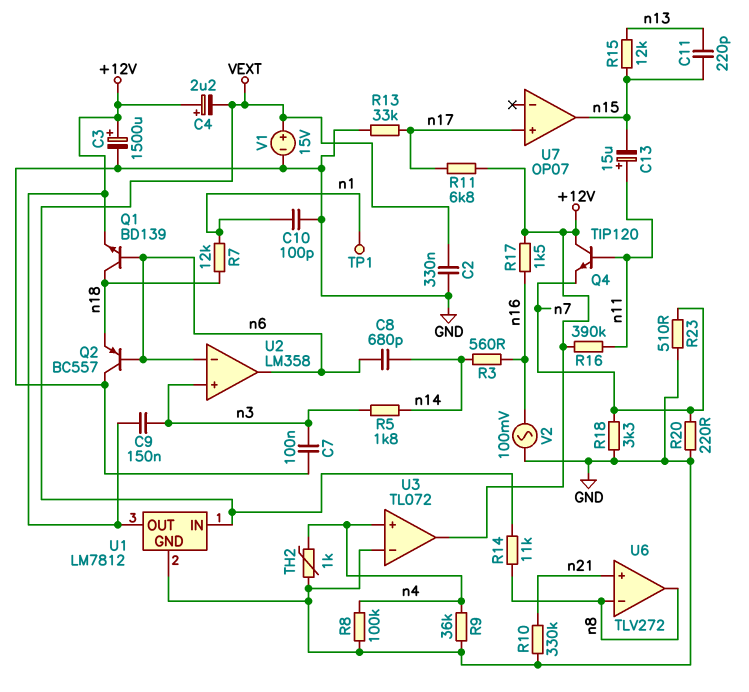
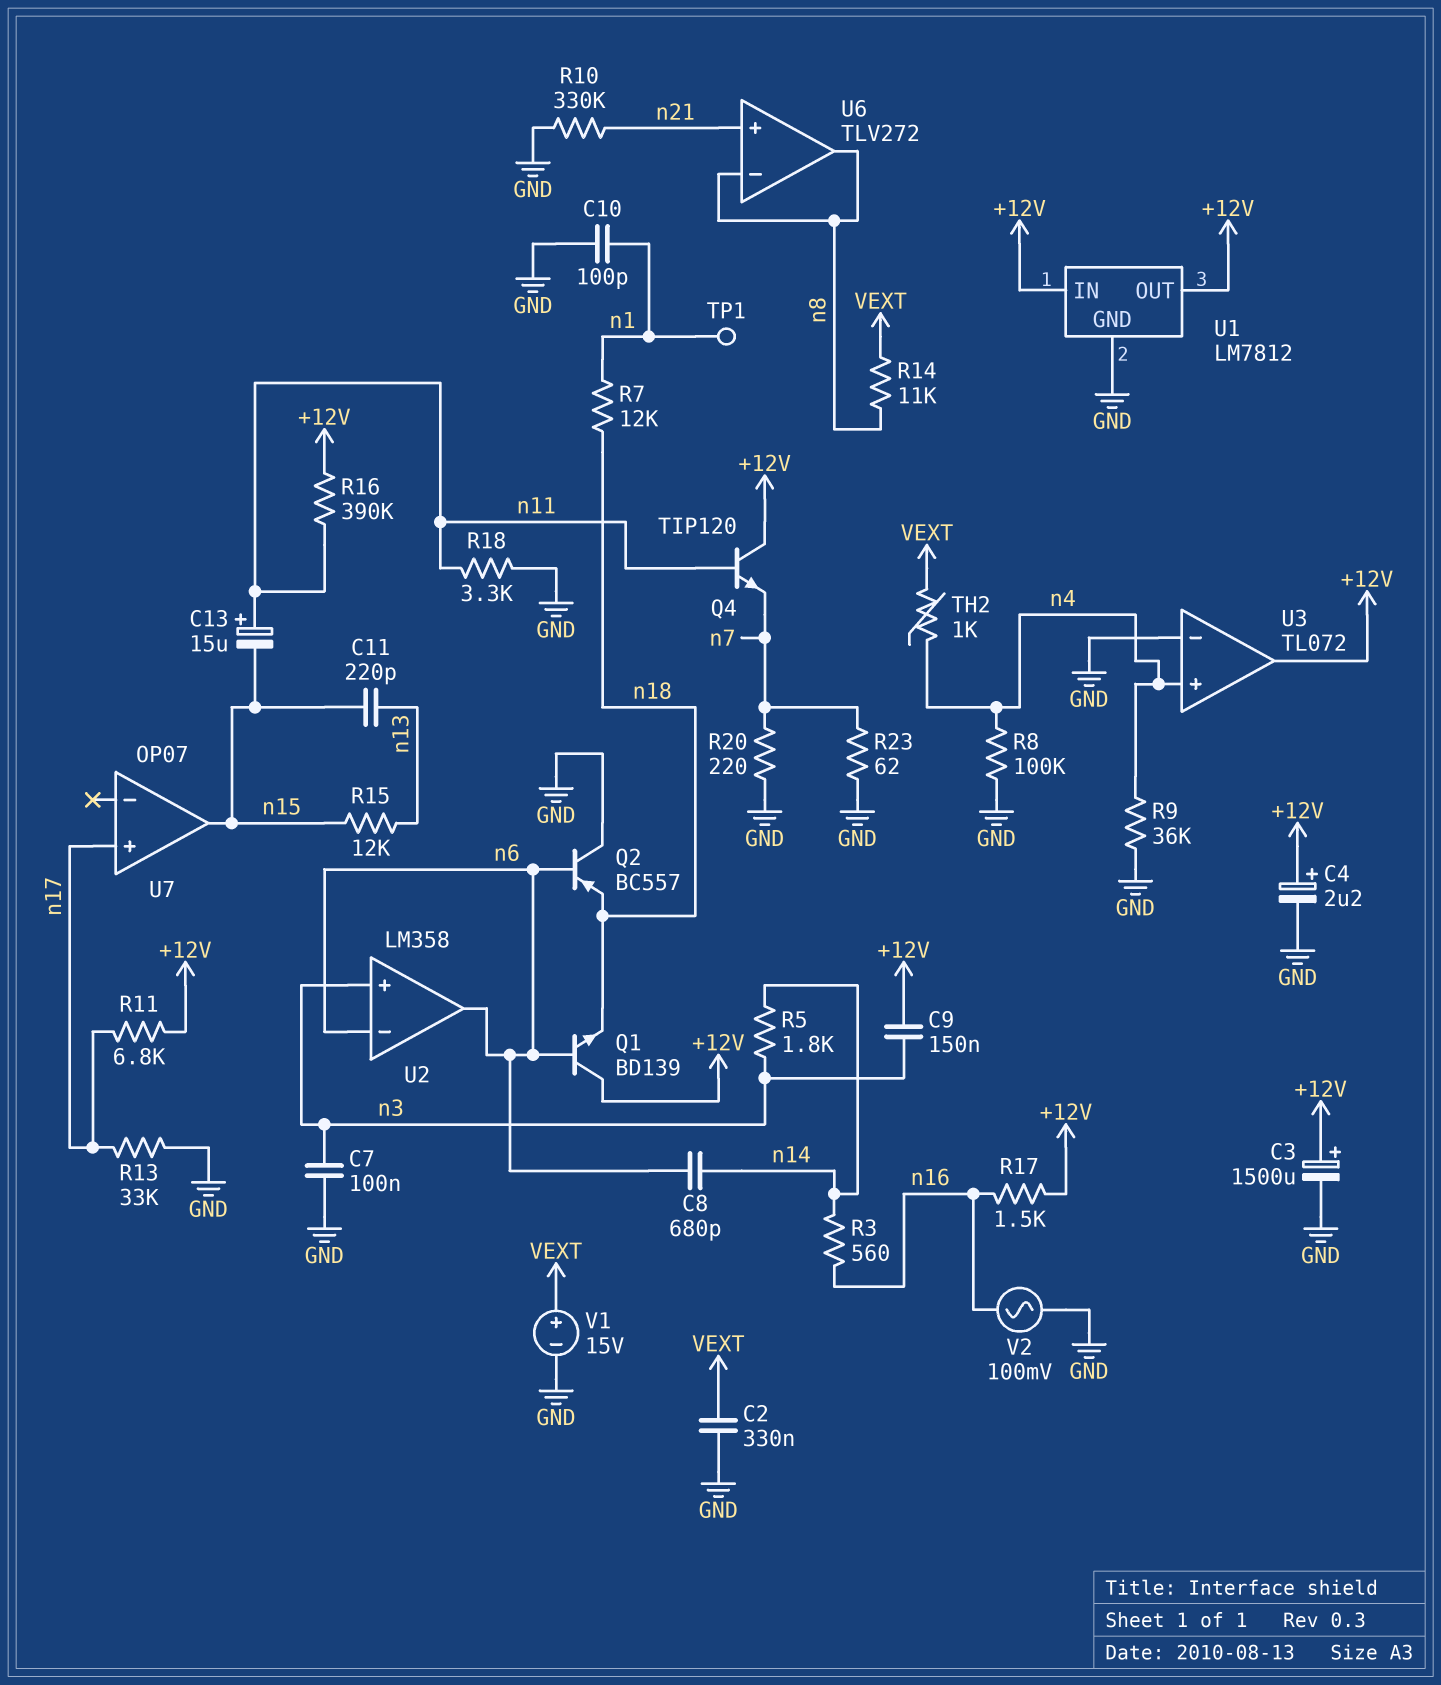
C4: 2.2uF (plus +12V, minus VEXT) -> 2.2uF (plus +12V, minus GND)
Q1: NPN BD139 (B n6, C n18, E +12V) -> NPN BD139 (B n6, C +12V, E n18)
R18: 3.3k (GND, n7) -> 3.3k (GND, n11)
R23: 510 (GND, n7) -> 62 (GND, n7)
TH2: 1k (GND, n4) -> 1k (VEXT, n4)
U1 pin IN: VEXT -> +12V

